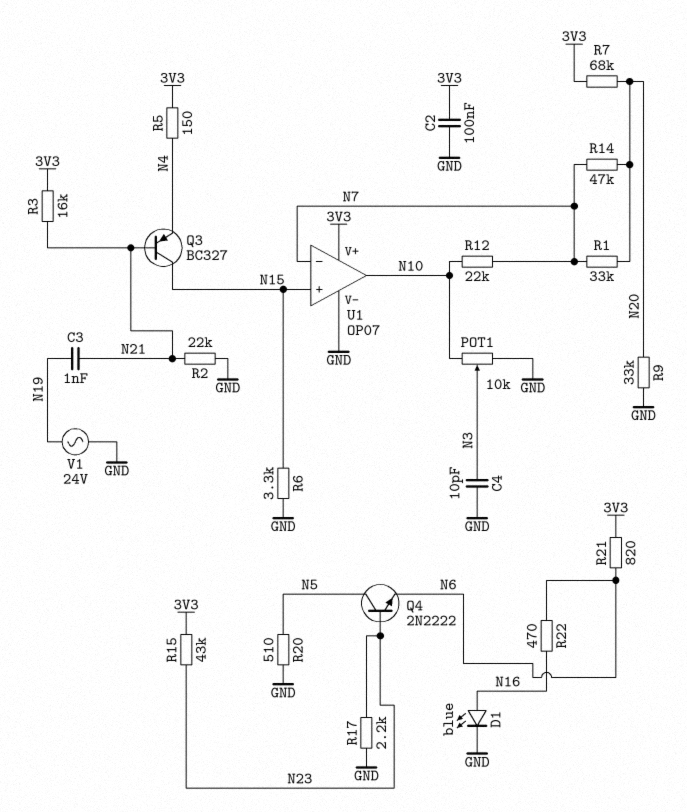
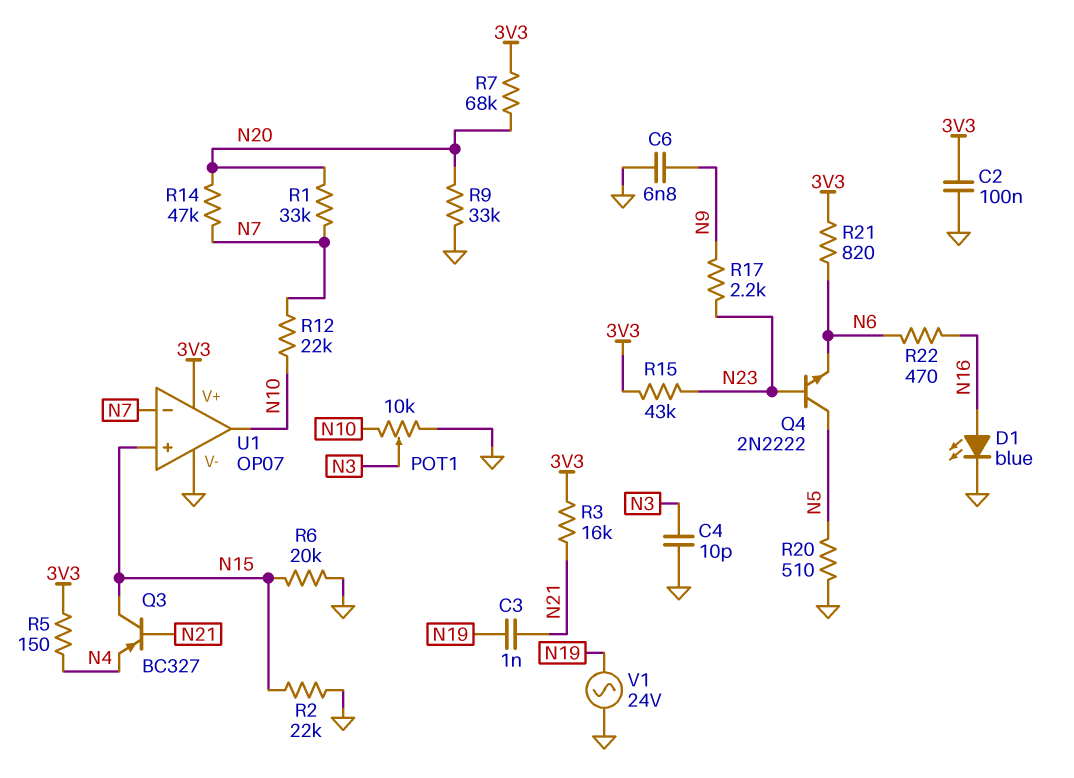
C6: none -> 6.8nF (GND, N9)
R2: 22k (GND, N21) -> 22k (GND, N15)
R6: 3.3k (GND, N15) -> 20k (GND, N15)
R17: 2.2k (GND, N23) -> 2.2k (N9, N23)

